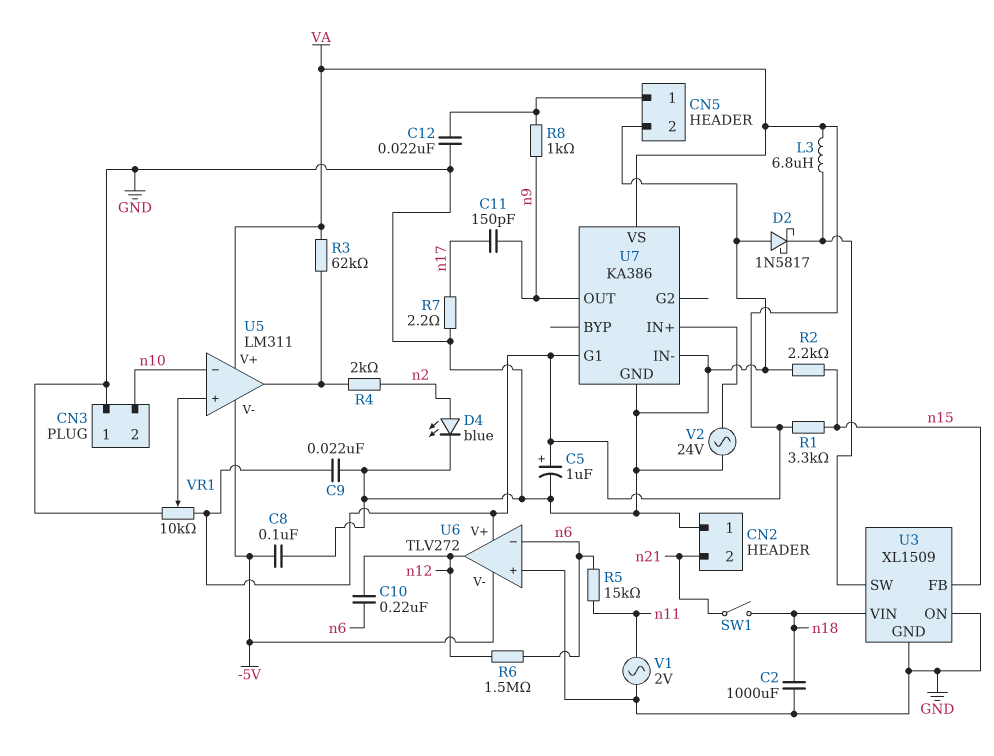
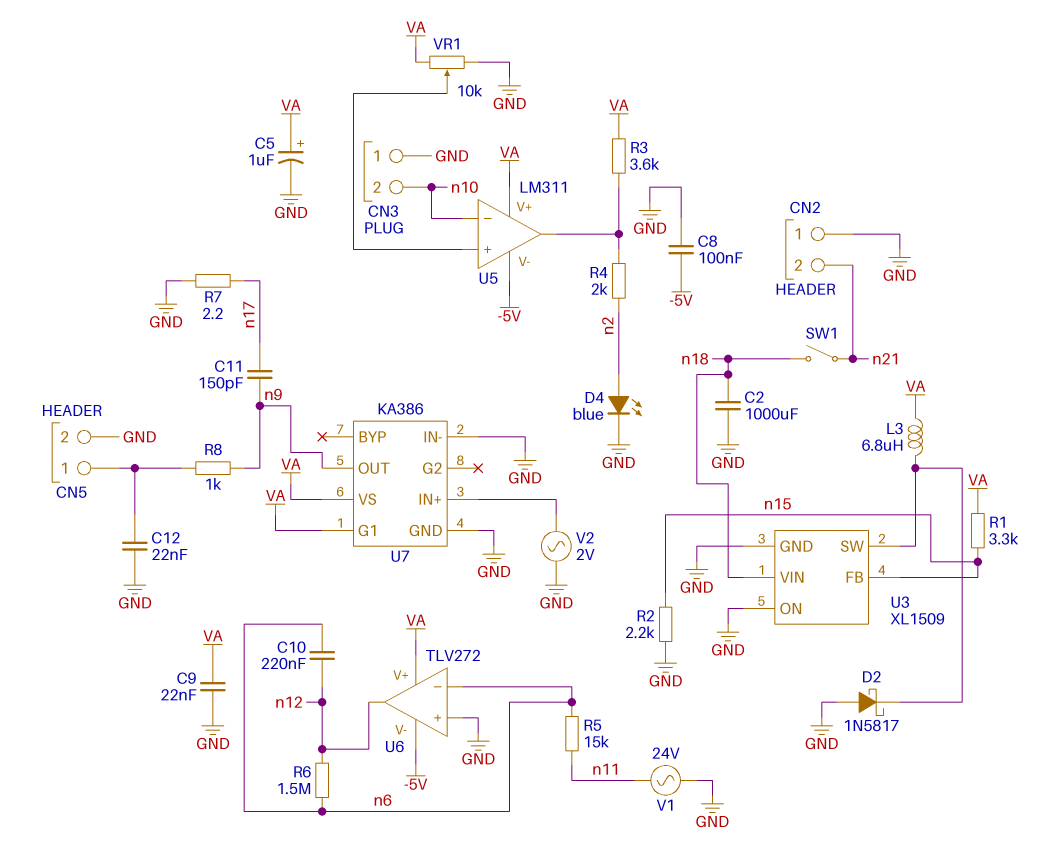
R3: 62k (U5/out, VA) -> 3.6k (U5/out, VA)
V1: AC 2V (GND, n11) -> AC 24V (GND, n11)
V2: AC 24V (GND, U7/IN+) -> AC 2V (GND, U7/IN+)

